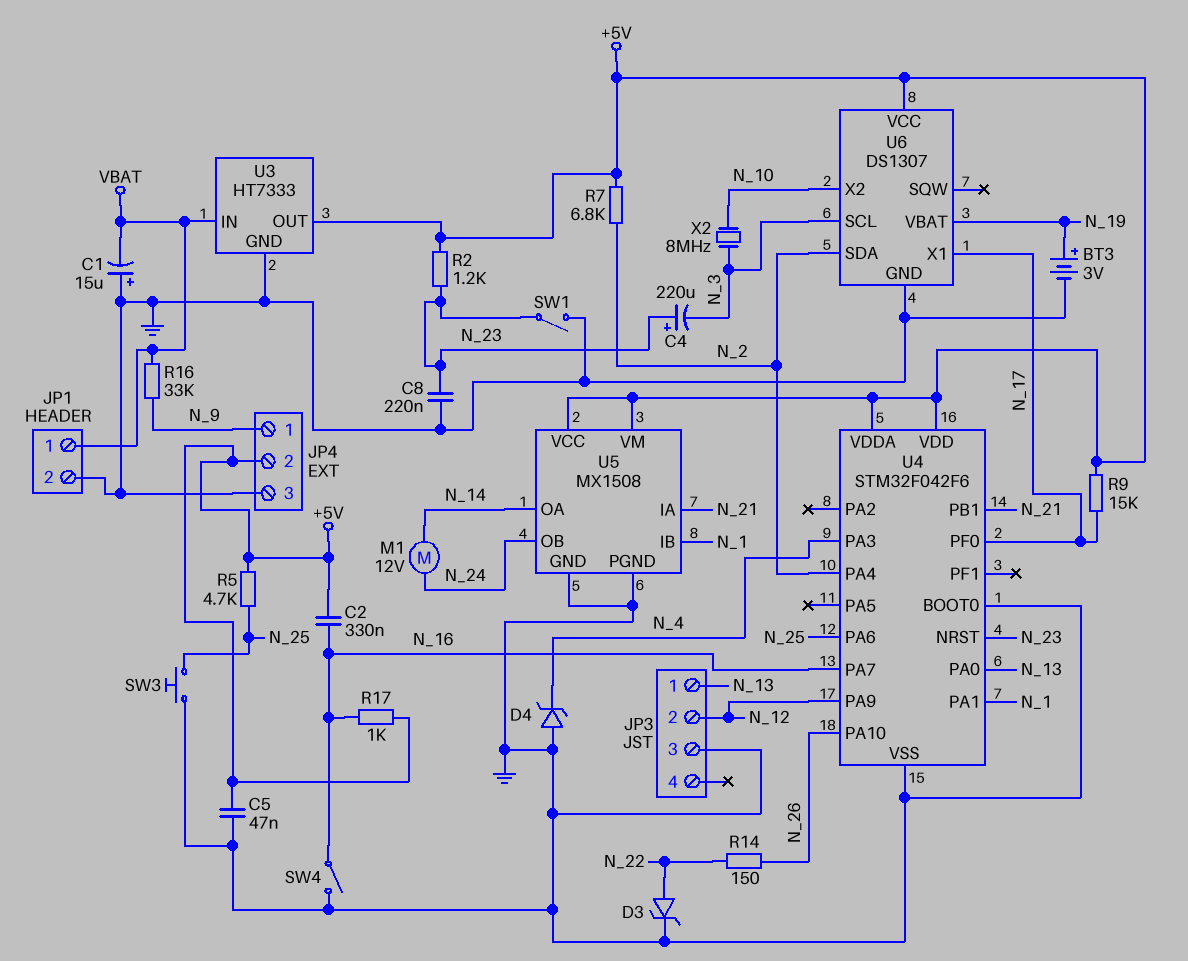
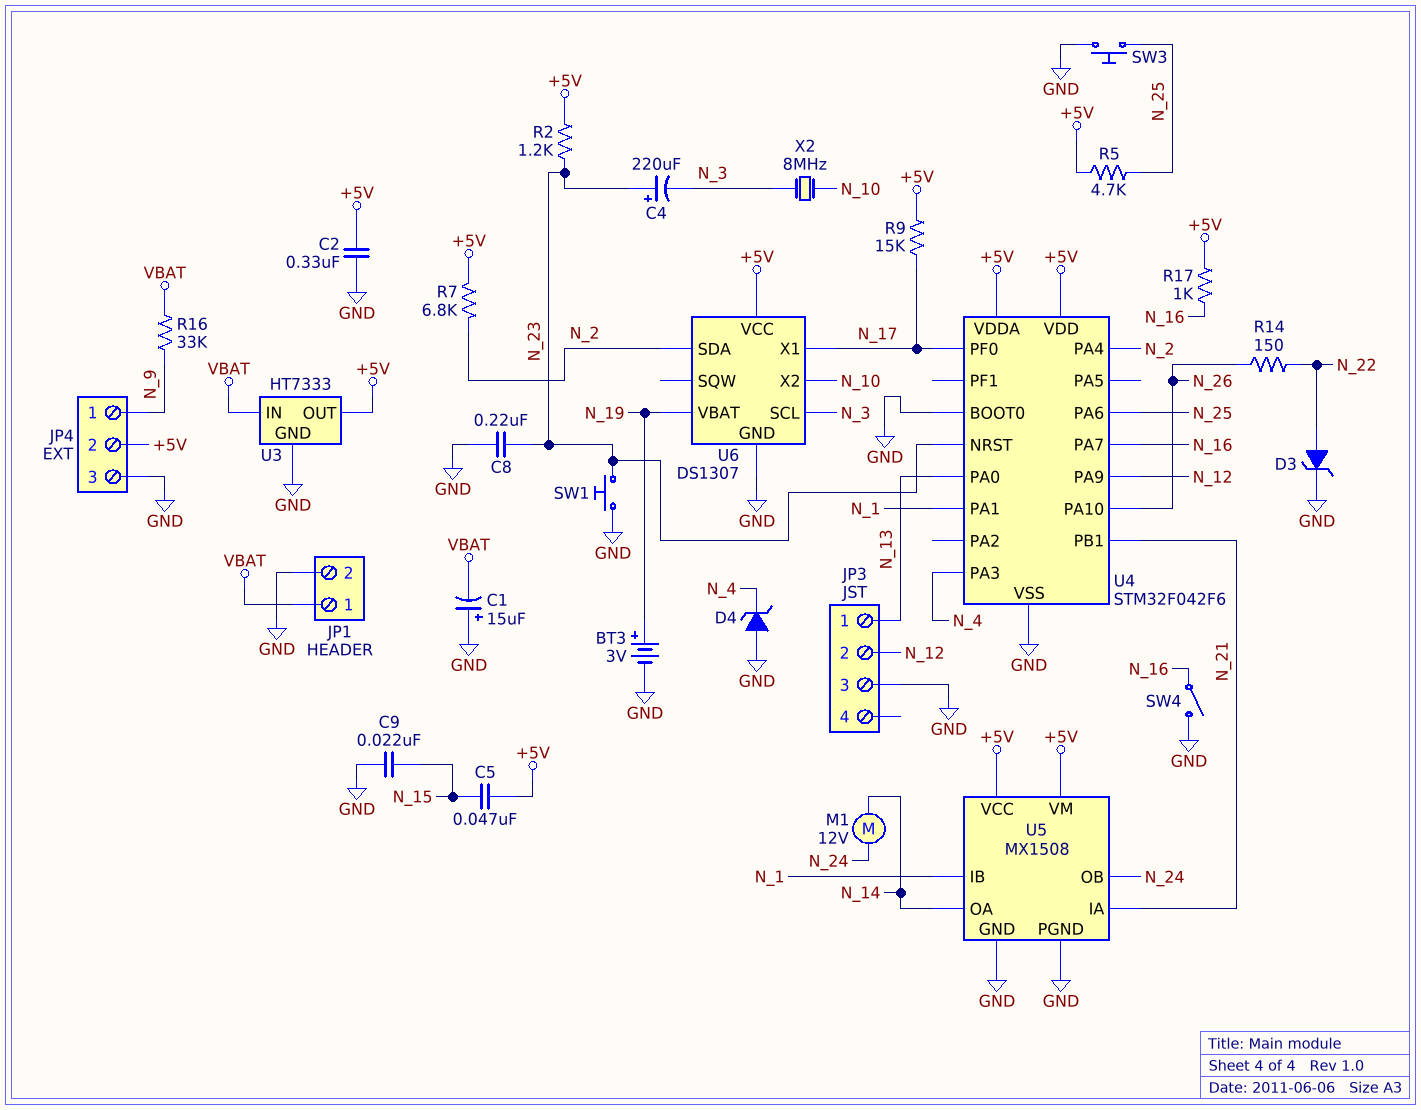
C2: 330nF (+5V, N_16) -> 330nF (+5V, GND)
C5: 47nF (+5V, GND) -> 47nF (+5V, N_15)
C9: none -> 22nF (GND, N_15)
SW1: switch (GND, N_23) -> button (GND, N_23)

